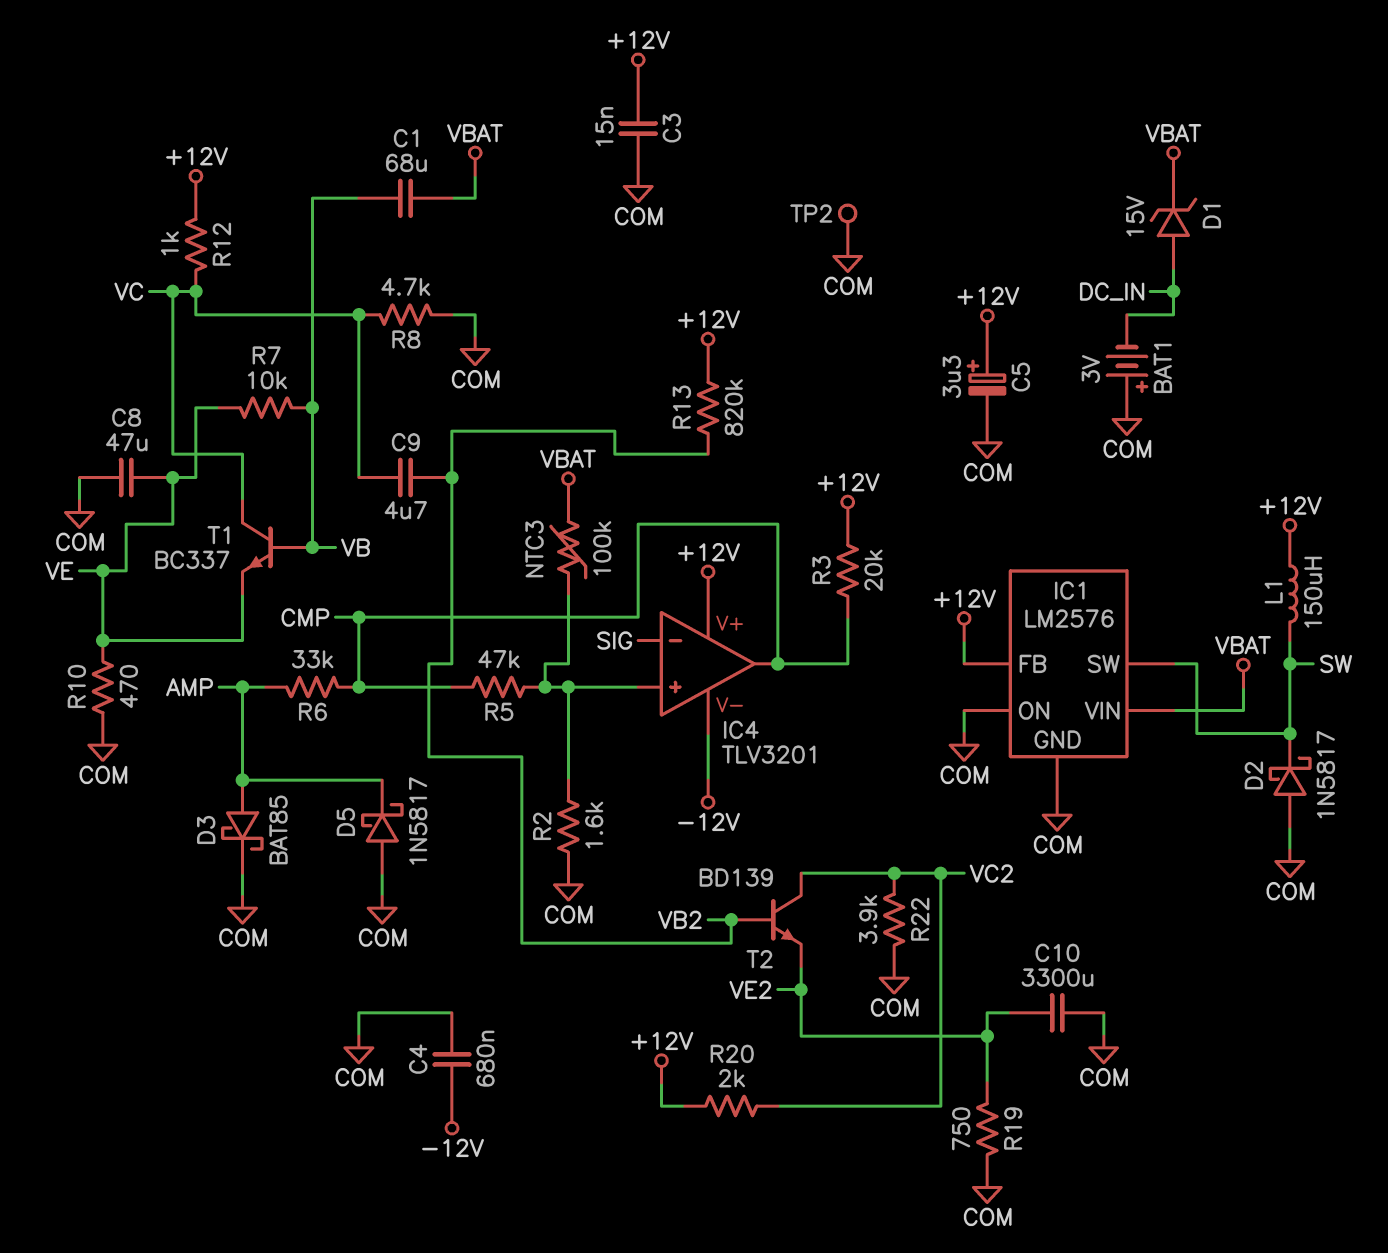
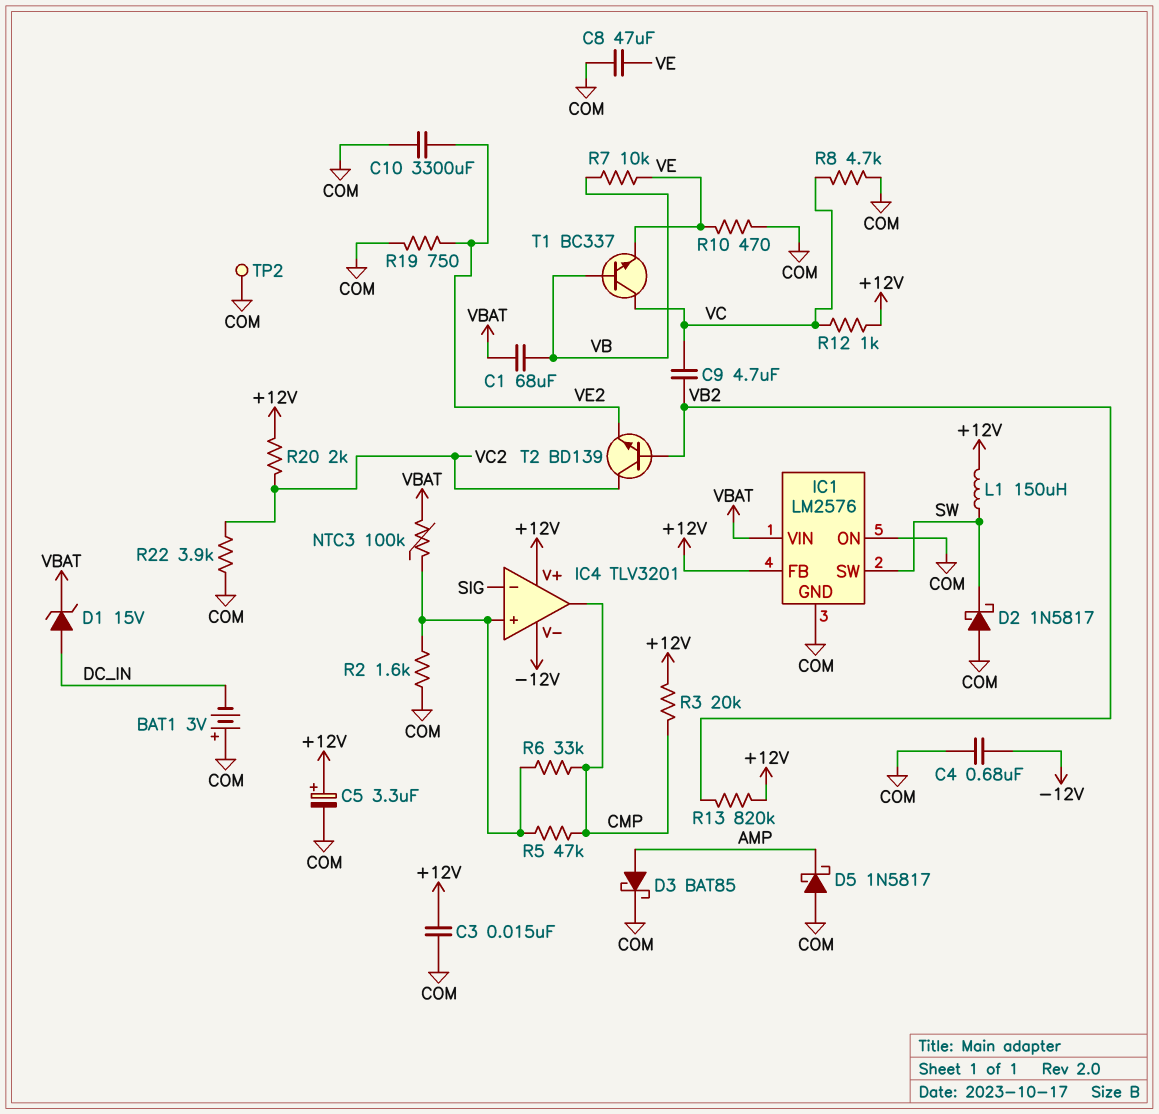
R6: 33k (AMP, CMP) -> 33k (CMP, IC4/in+)

